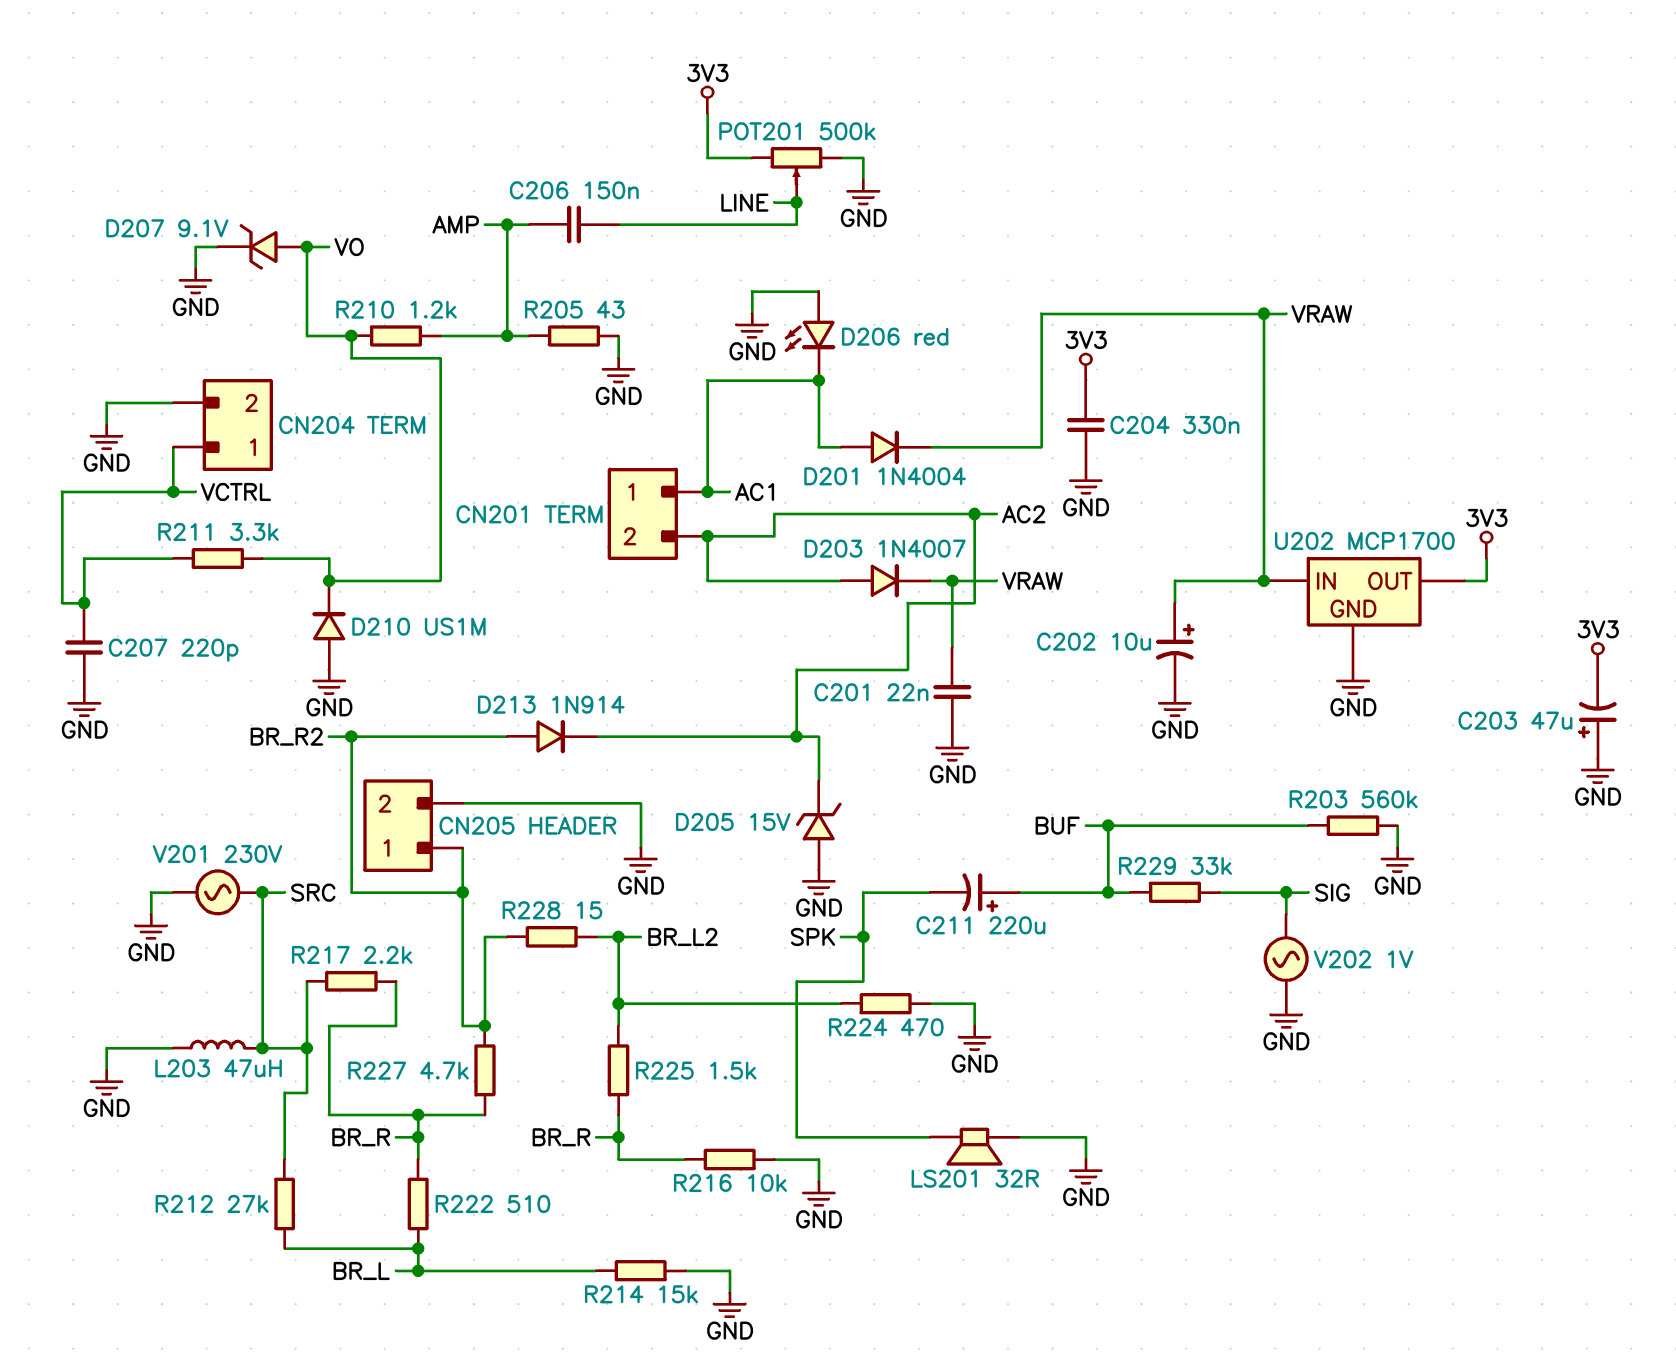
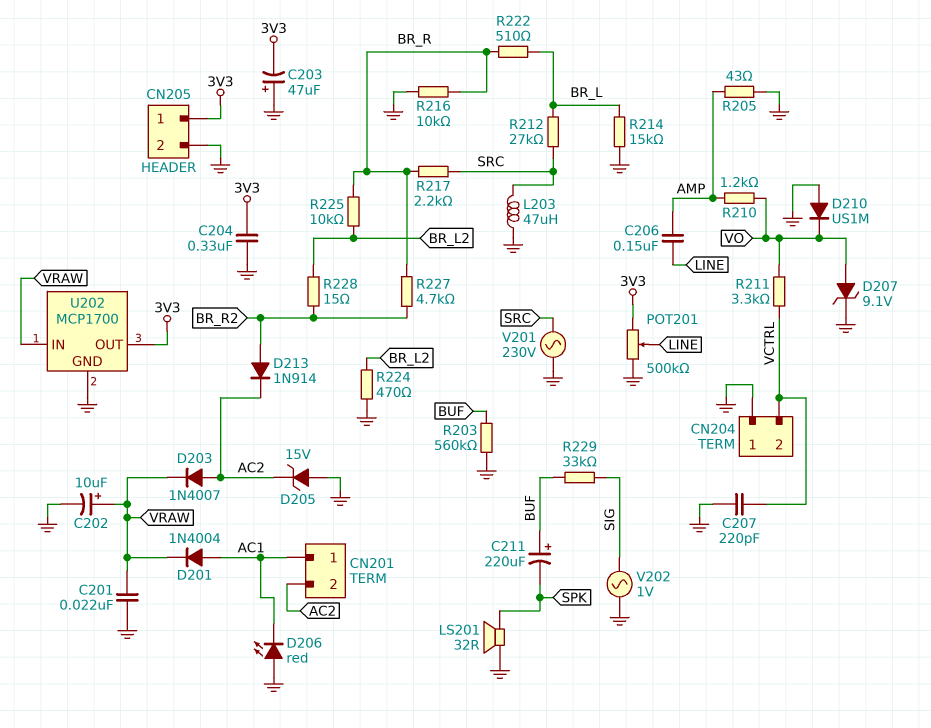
CN204 pin 1: VCTRL -> GND
CN204 pin 2: GND -> VCTRL
CN205 pin 1: BR_R2 -> 3V3
R225: 1.5k (BR_L2, BR_R) -> 10k (BR_L2, BR_R)

